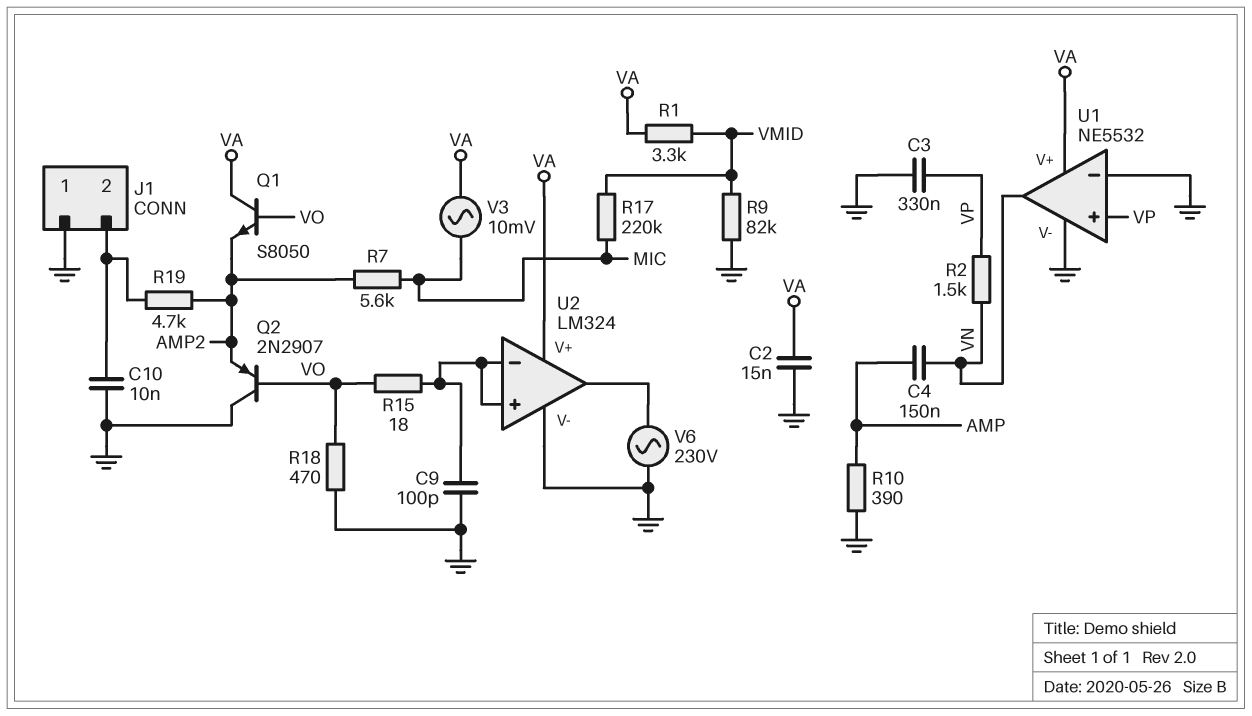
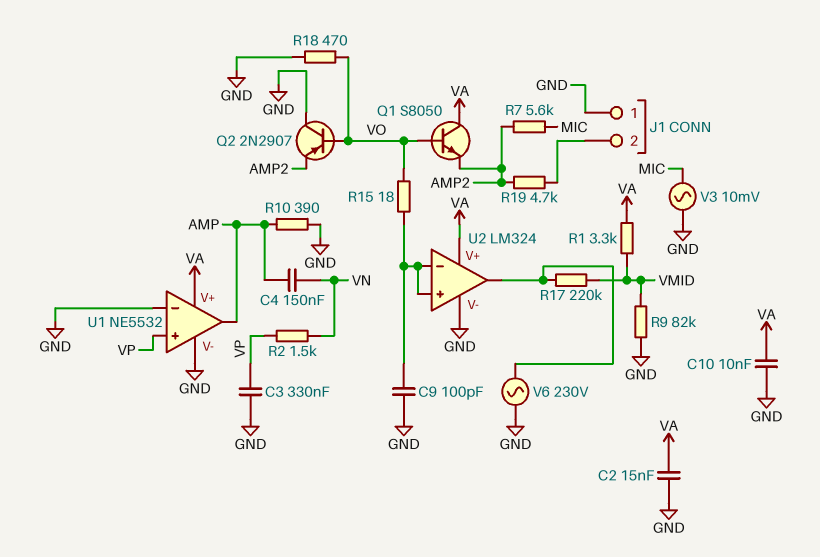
C10: 10nF (GND, J1/2) -> 10nF (GND, VA)
R17: 220k (MIC, VMID) -> 220k (U2/out, VMID)
U1 pin out: VN -> AMP
V3: AC 10mV (MIC, VA) -> AC 10mV (GND, MIC)

